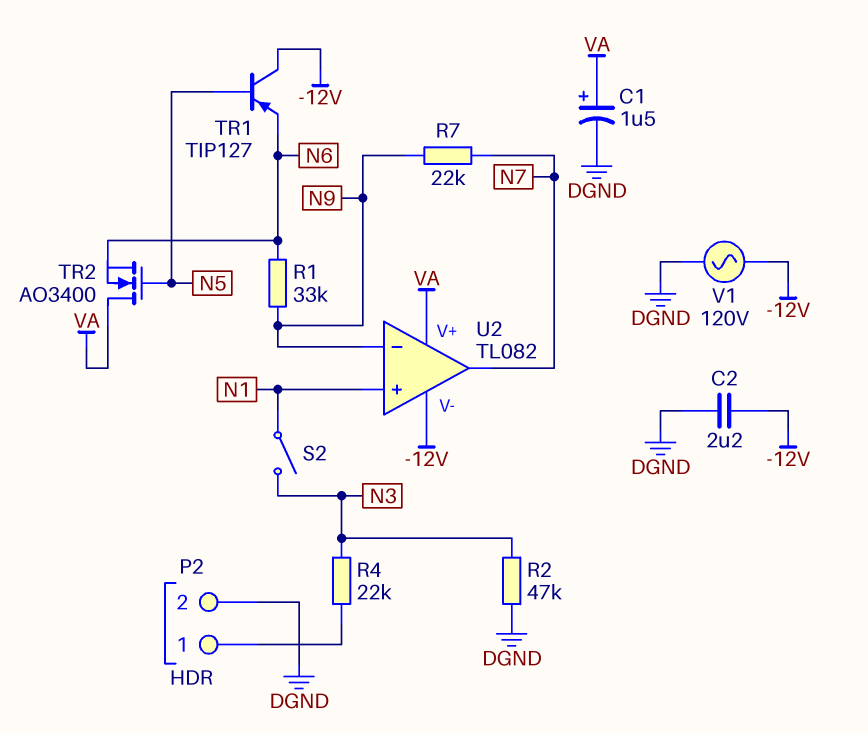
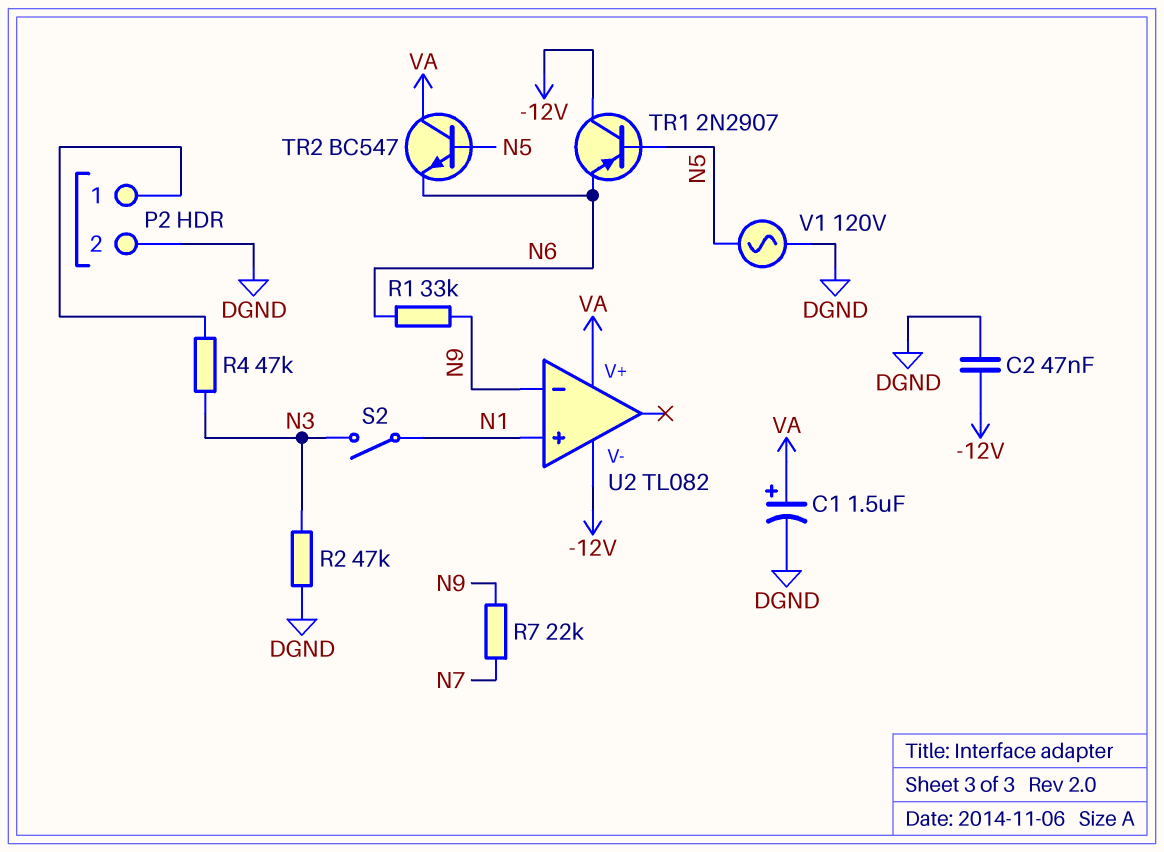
C2: 2.2uF (-12V, DGND) -> 47nF (-12V, DGND)
R4: 22k (N3, P2/1) -> 47k (N3, P2/1)
TR1: PNP TIP127 (B N5, C -12V, E N6) -> PNP 2N2907 (B N5, C -12V, E N6)
TR2: NMOS AO3400 (G N5, D VA, S N6) -> NPN BC547 (B N5, C VA, E N6)
U2 pin out: N7 -> none
V1: AC 120V (-12V, DGND) -> AC 120V (DGND, N5)

